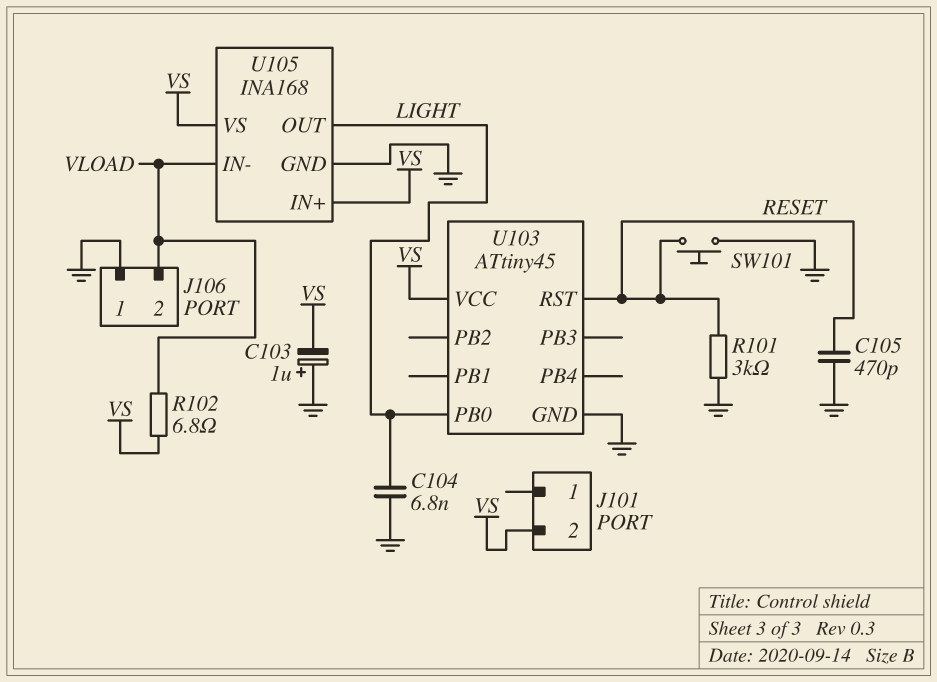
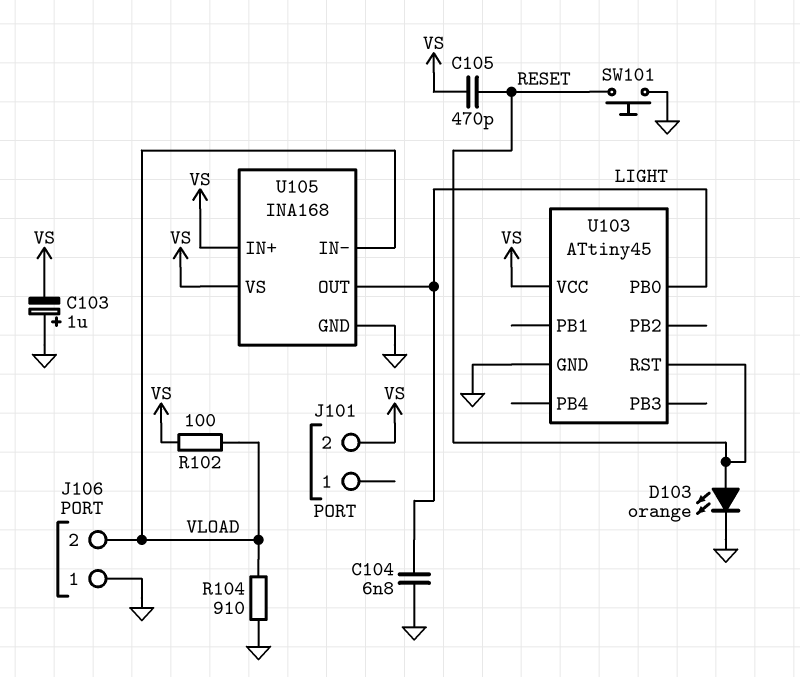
C105: 470pF (GND, RESET) -> 470pF (RESET, VS)
D103: none -> LED orange (A RESET, K GND)
R101: 3k (GND, RESET) -> none
R102: 6.8 (VLOAD, VS) -> 100 (VLOAD, VS)
R104: none -> 910 (GND, VLOAD)

